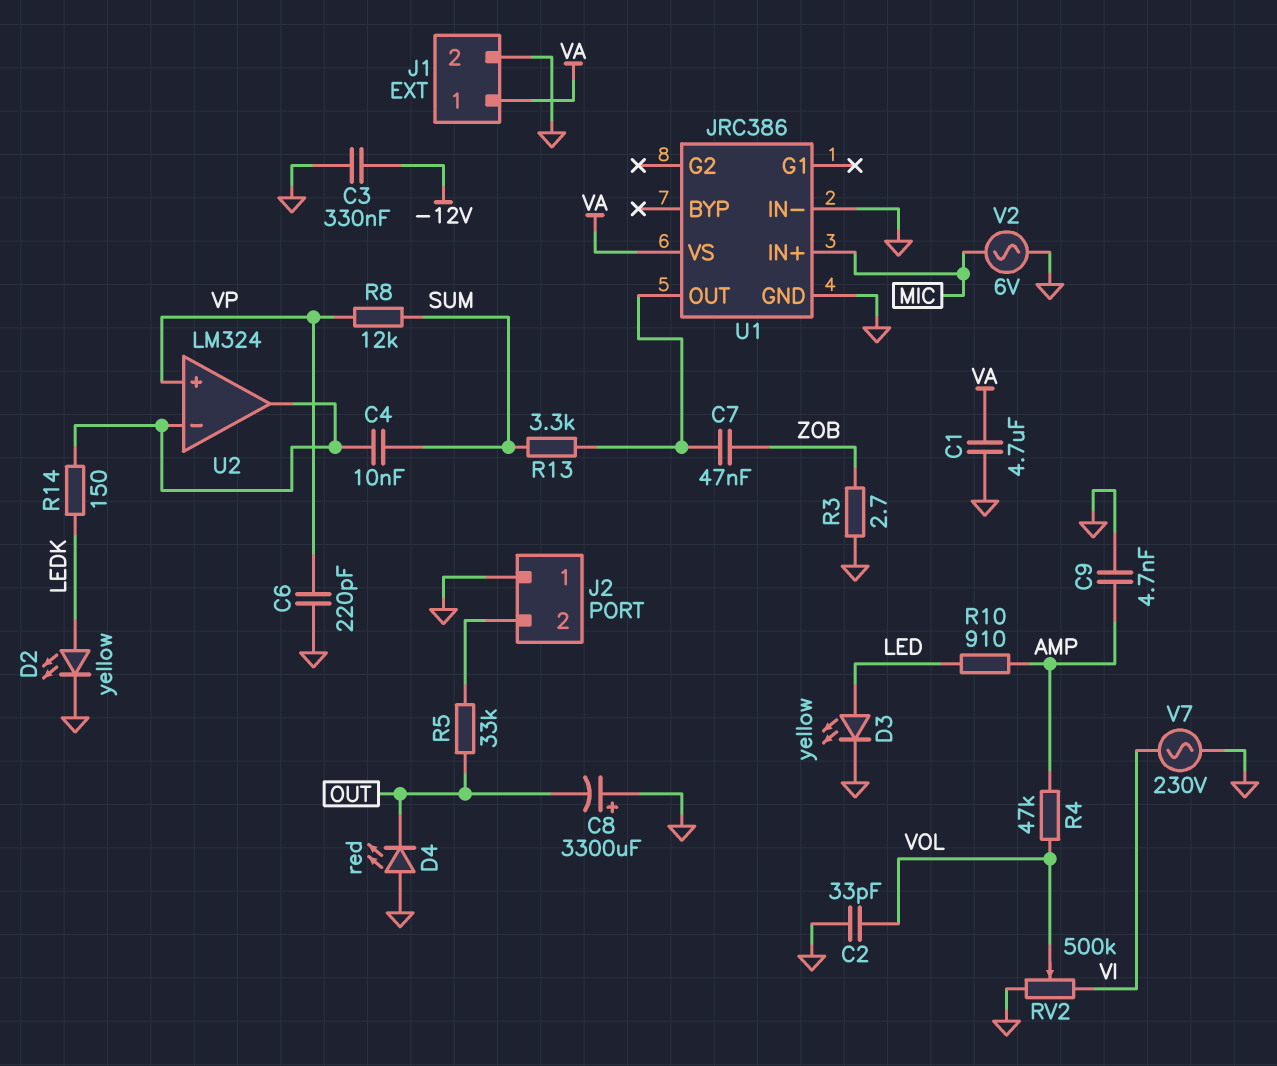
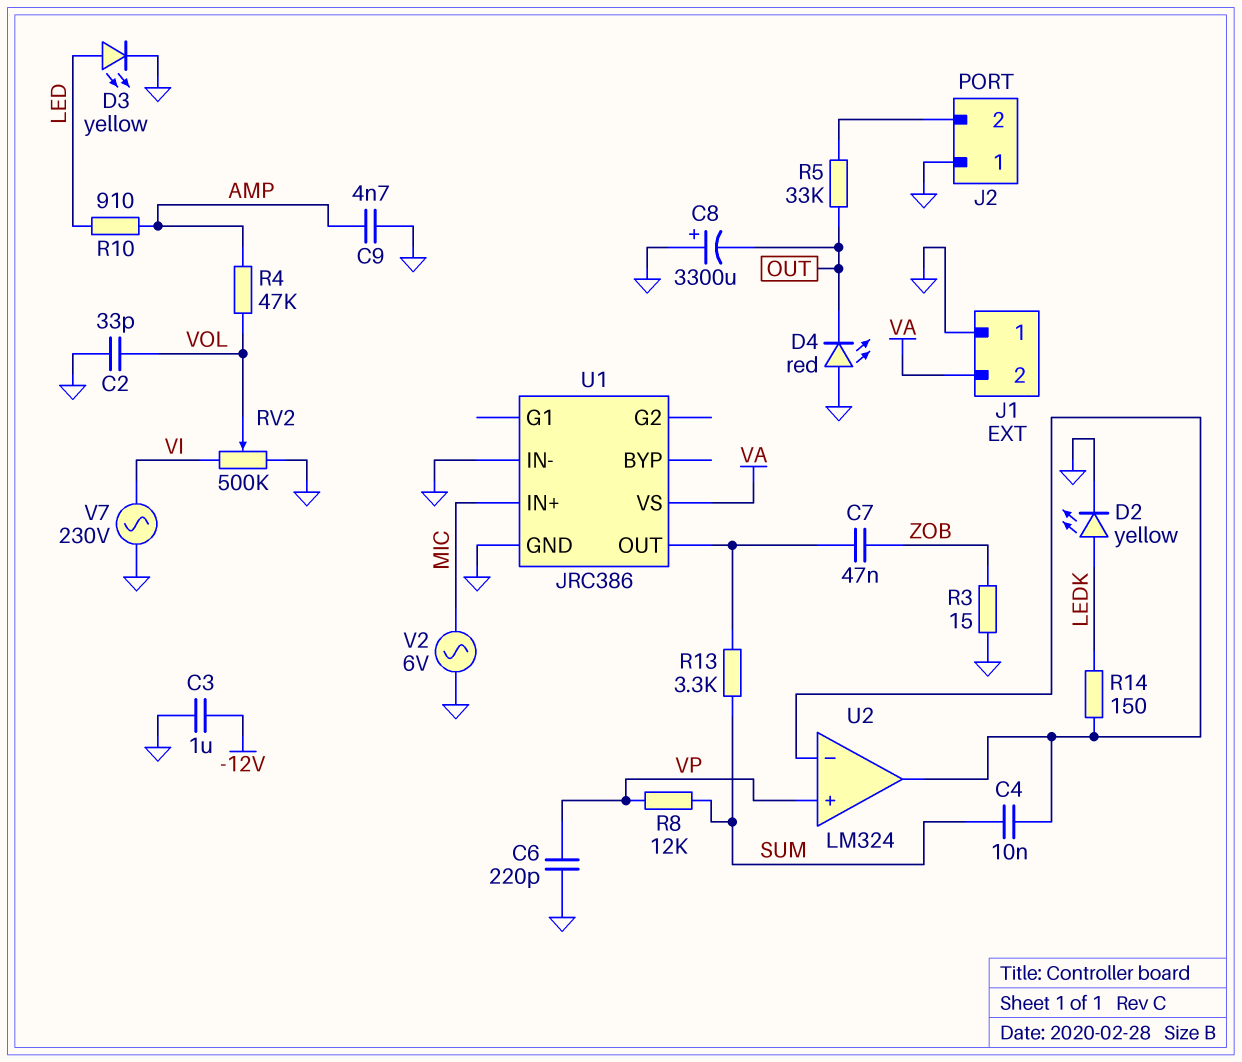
C1: 4.7uF (GND, VA) -> none
C3: 330nF (-12V, GND) -> 1uF (-12V, GND)
J1 pin 1: VA -> GND
J1 pin 2: GND -> VA
R3: 2.7 (GND, ZOB) -> 15 (GND, ZOB)

